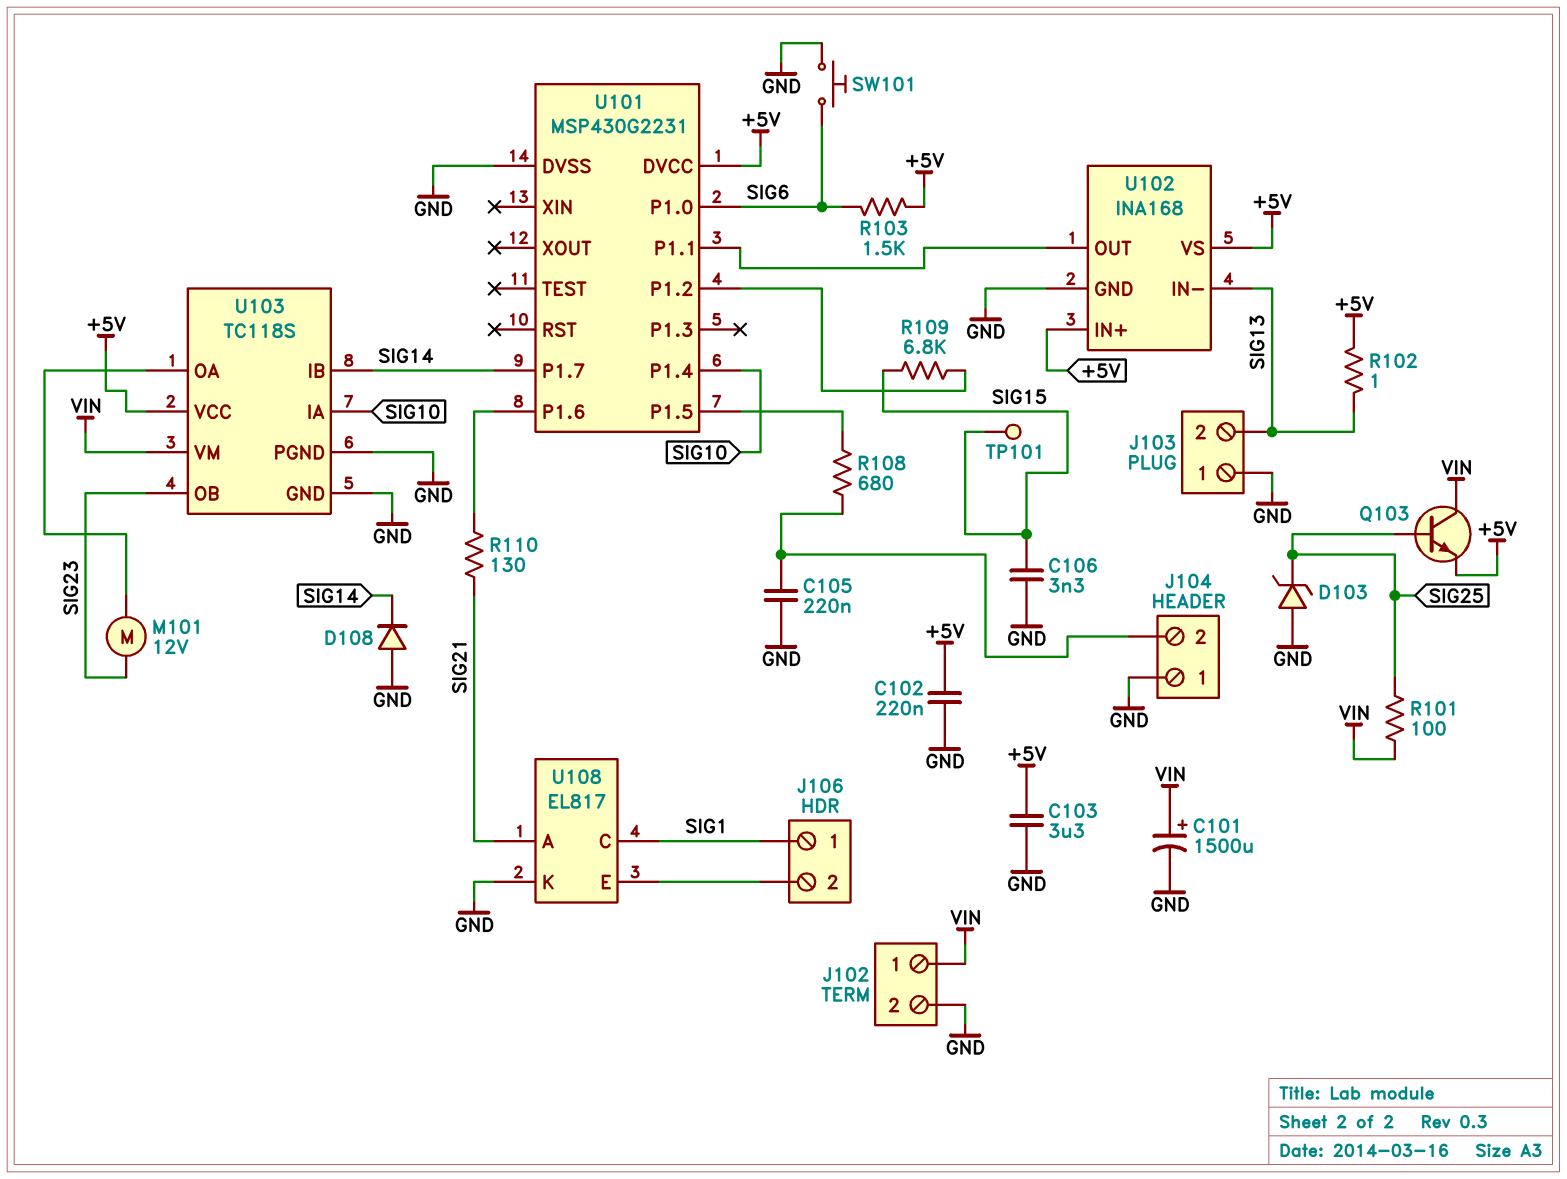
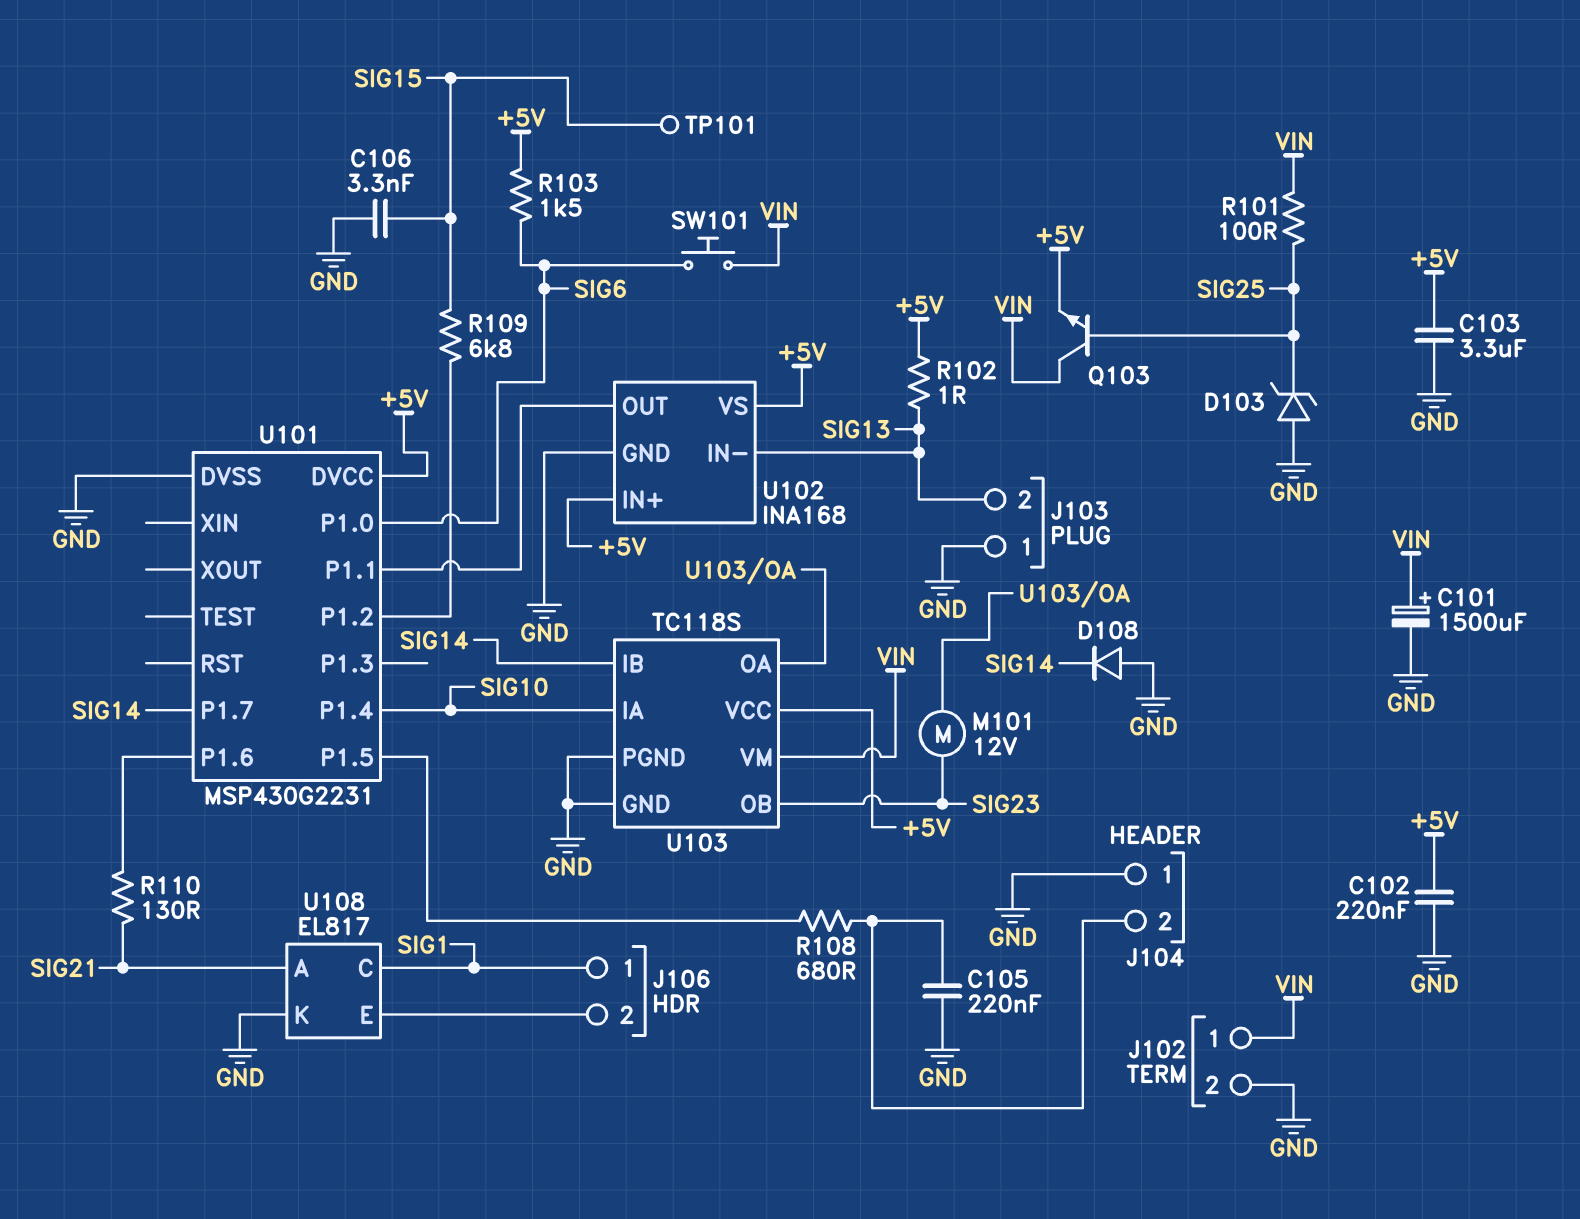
SW101: button (GND, SIG6) -> button (SIG6, VIN)

